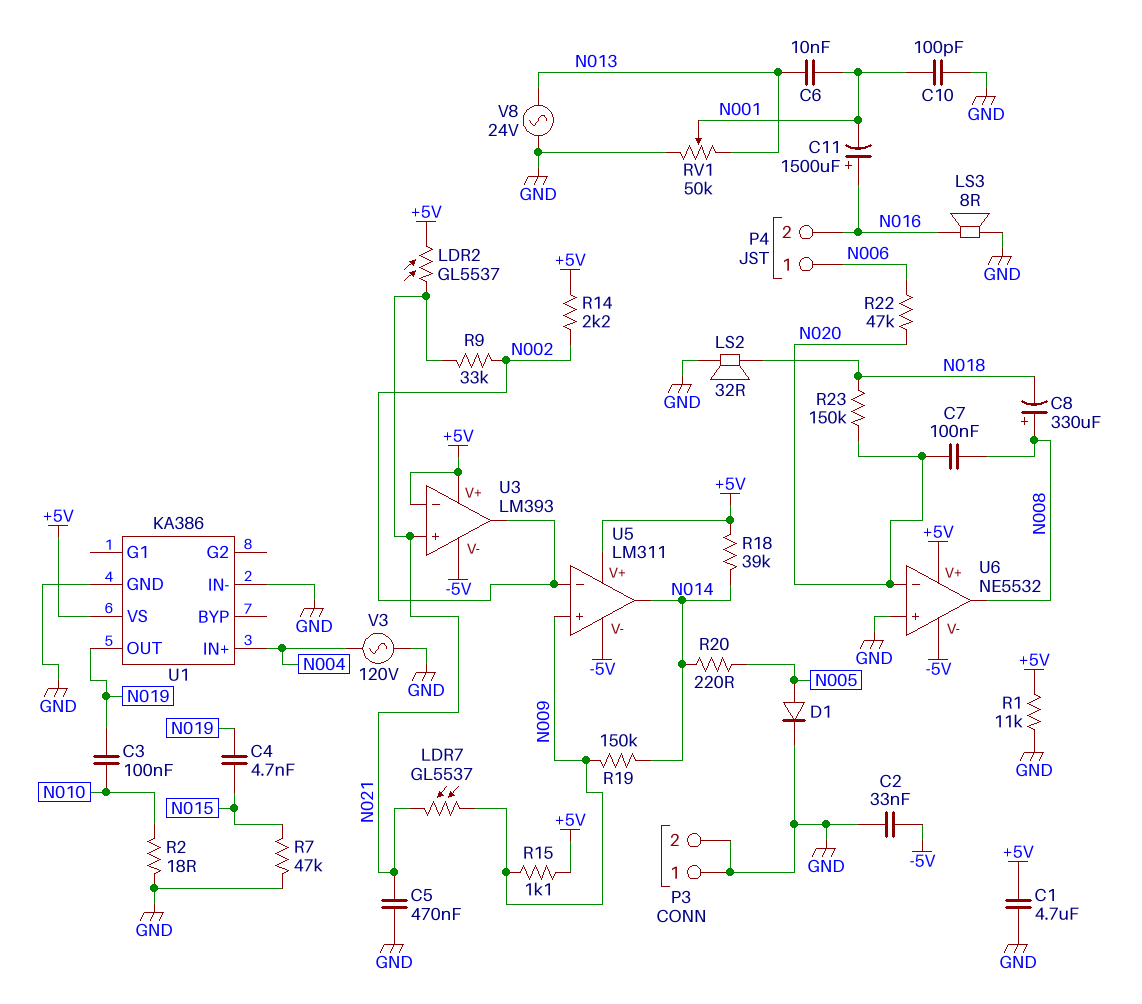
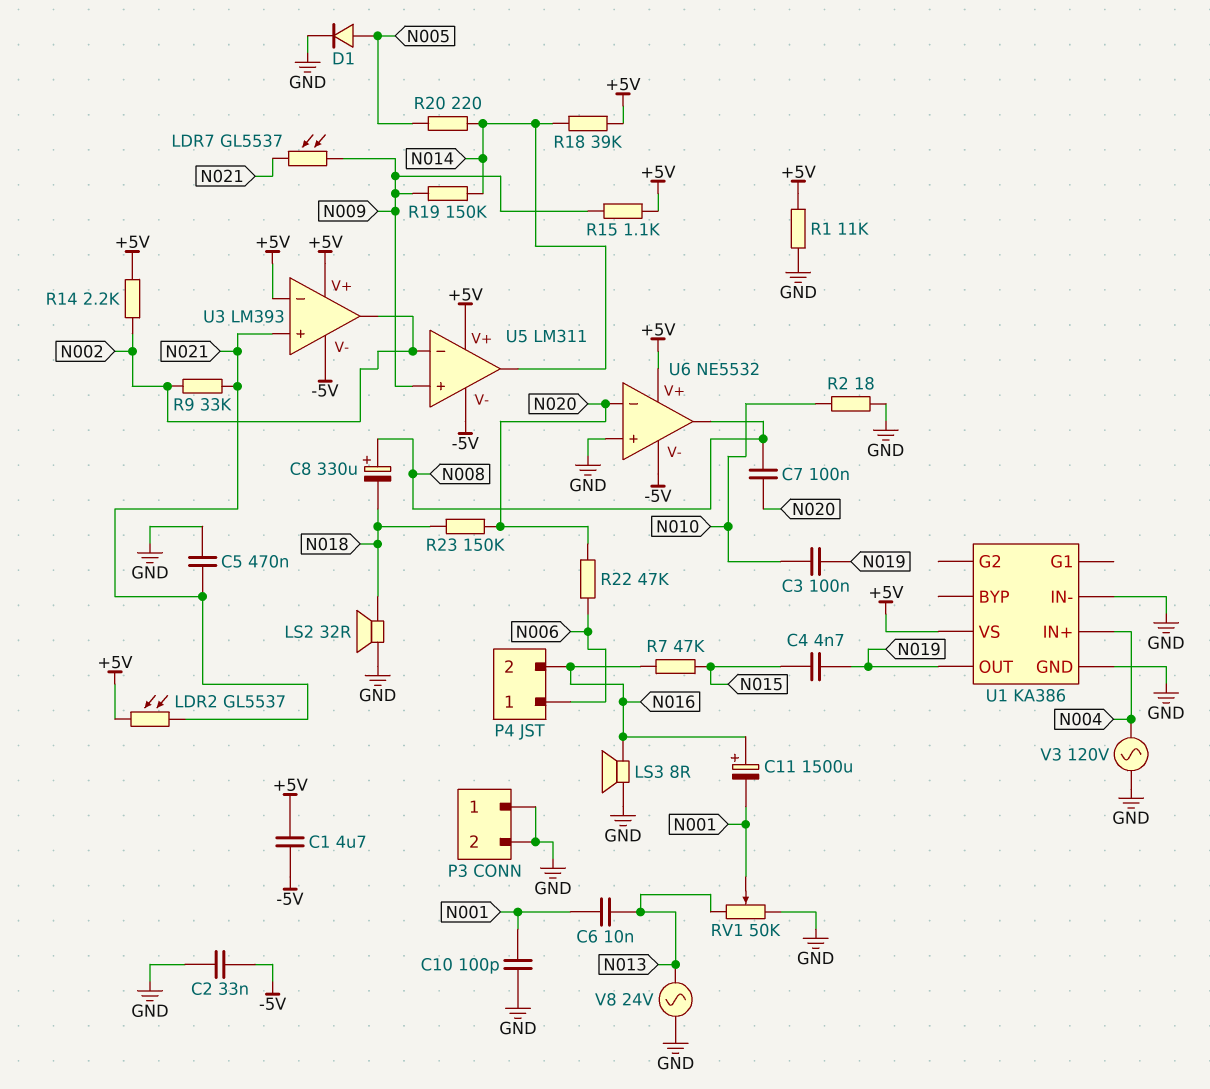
C1: 4.7uF (+5V, GND) -> 4.7uF (+5V, -5V)
R7: 47k (GND, N015) -> 47k (N015, N016)

